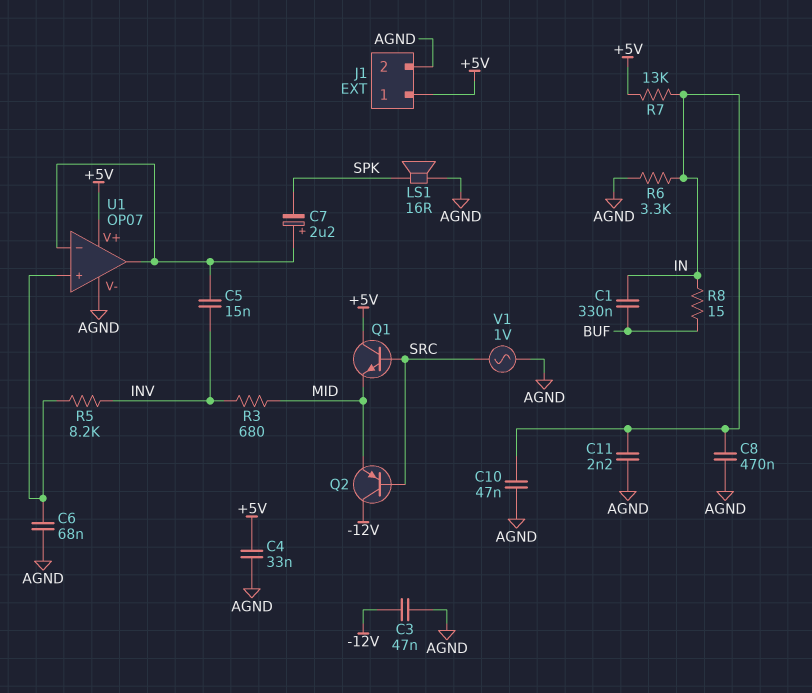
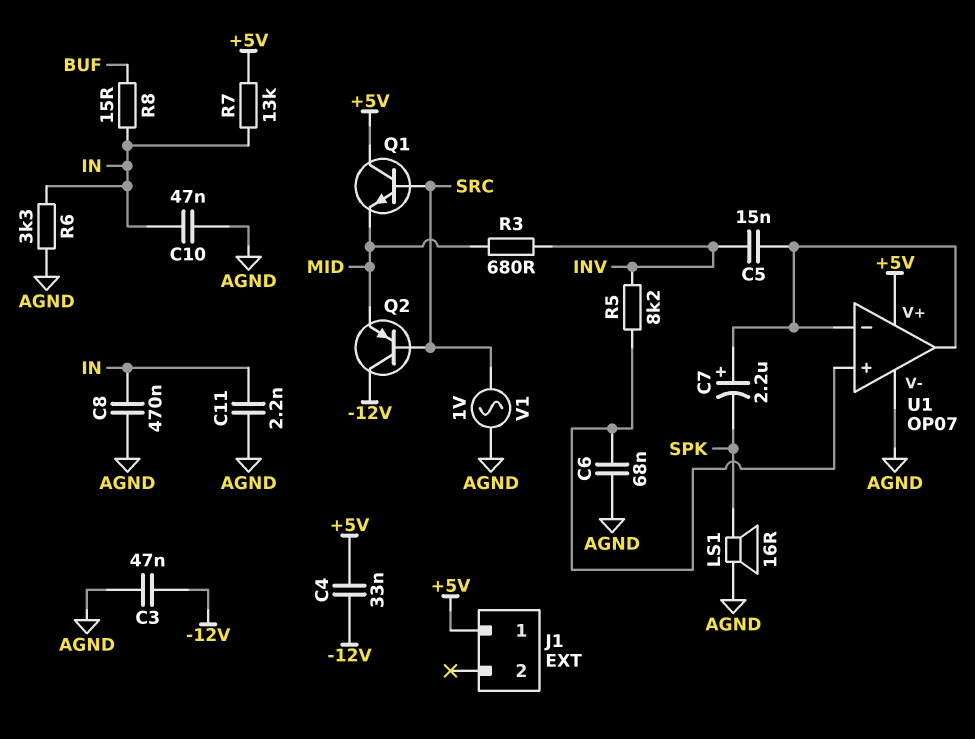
C1: 330nF (BUF, IN) -> none
C4: 33nF (+5V, AGND) -> 33nF (+5V, -12V)
J1 pin 2: AGND -> none

